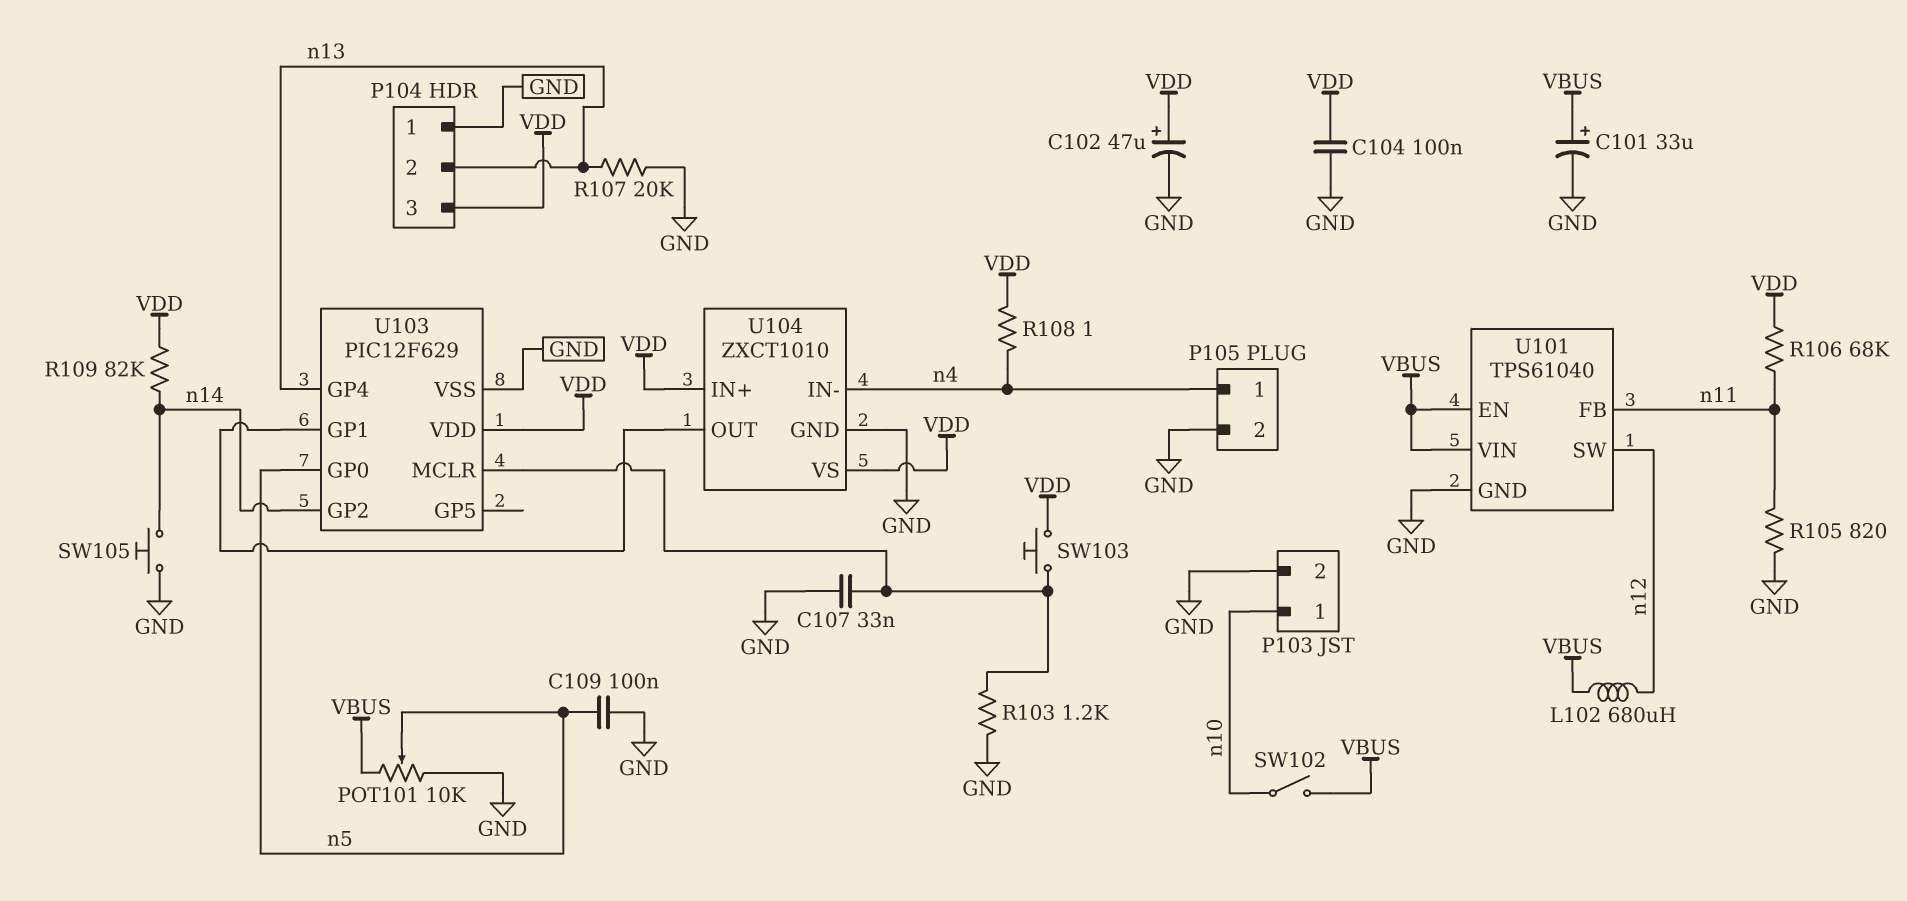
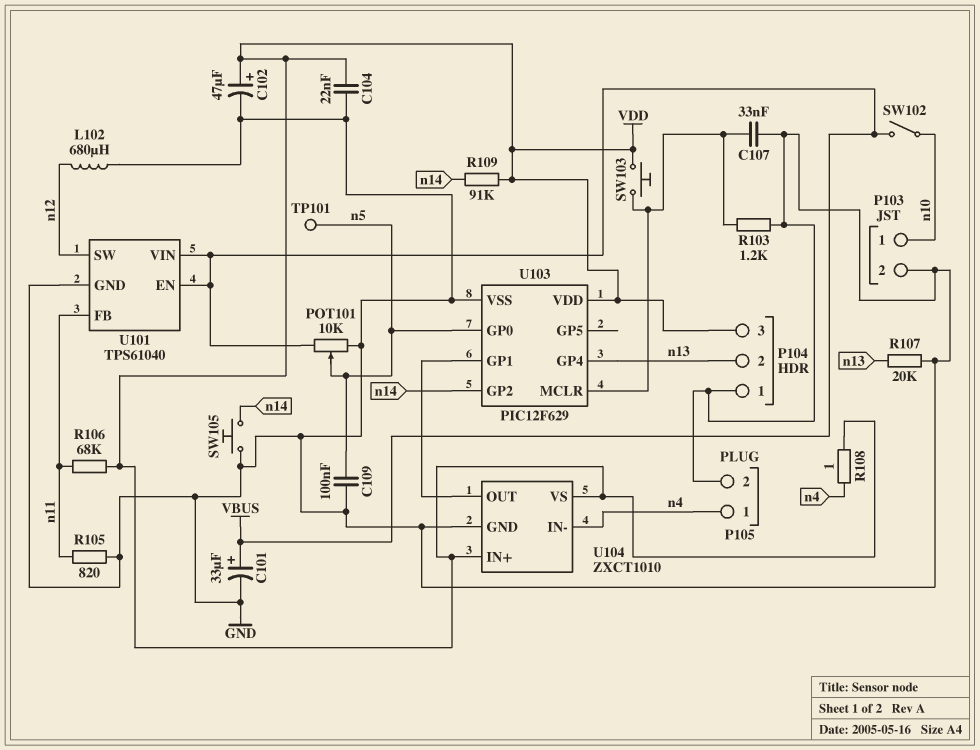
C104: 100nF (GND, VDD) -> 22nF (GND, VDD)
L102: 680uH (VBUS, n12) -> 680uH (GND, n12)
R109: 82k (VDD, n14) -> 91k (VDD, n14)
TP101: none -> test point (n5)

